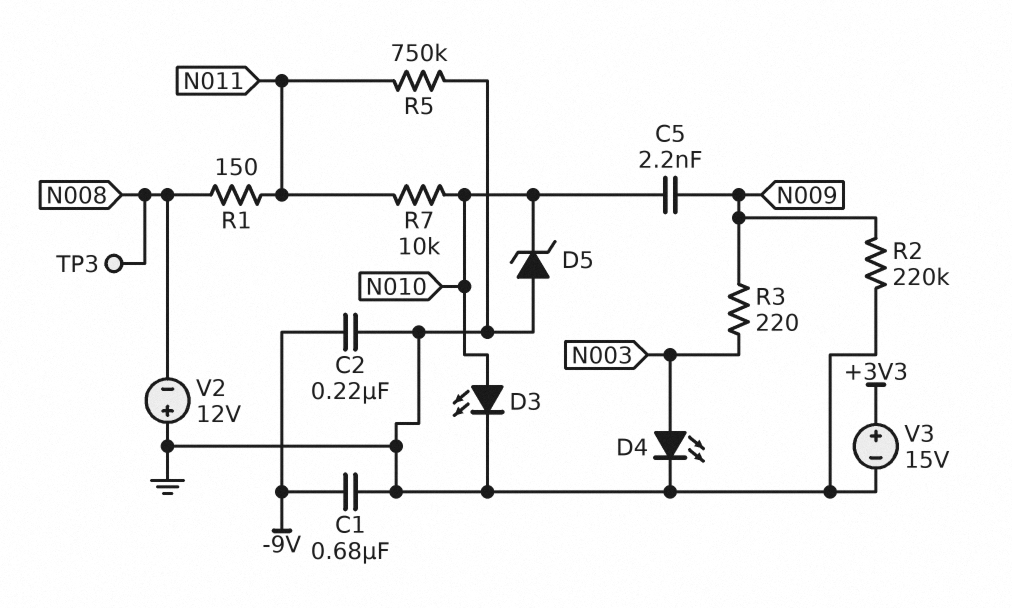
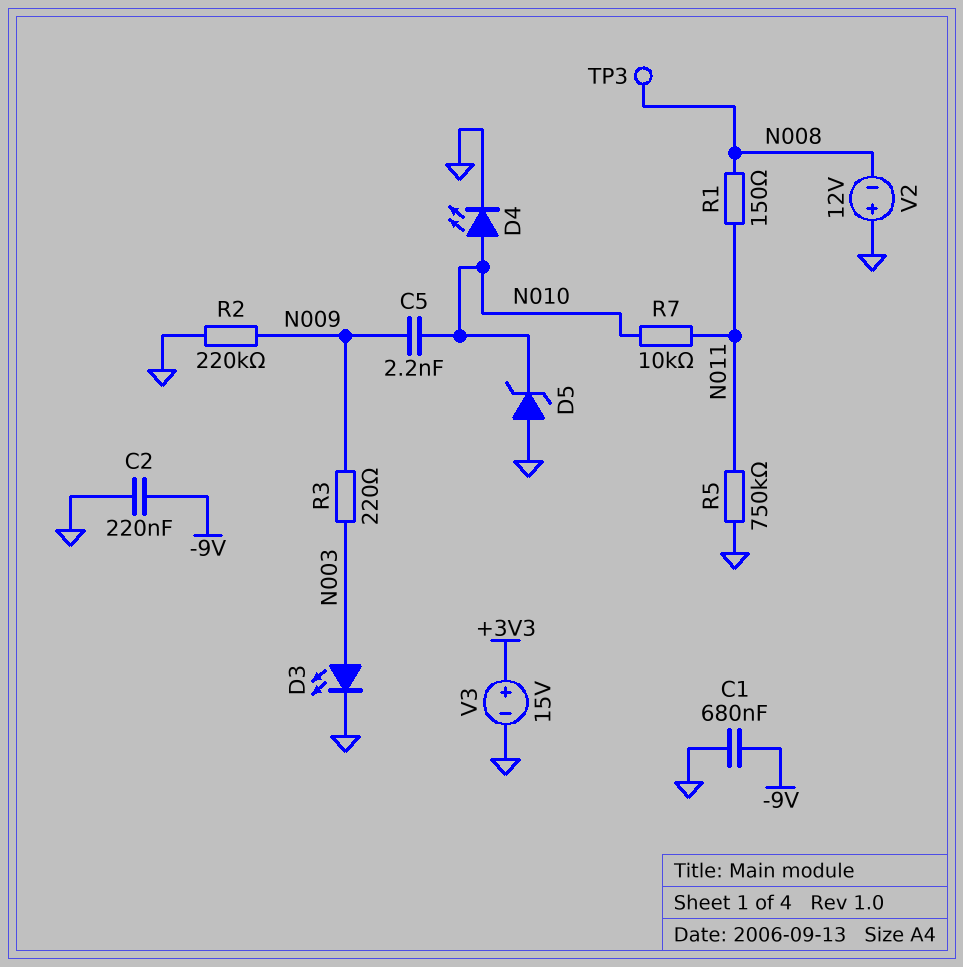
D3: LED (A N010, K GND) -> LED (A N003, K GND)
D4: LED (A N003, K GND) -> LED (A N010, K GND)

